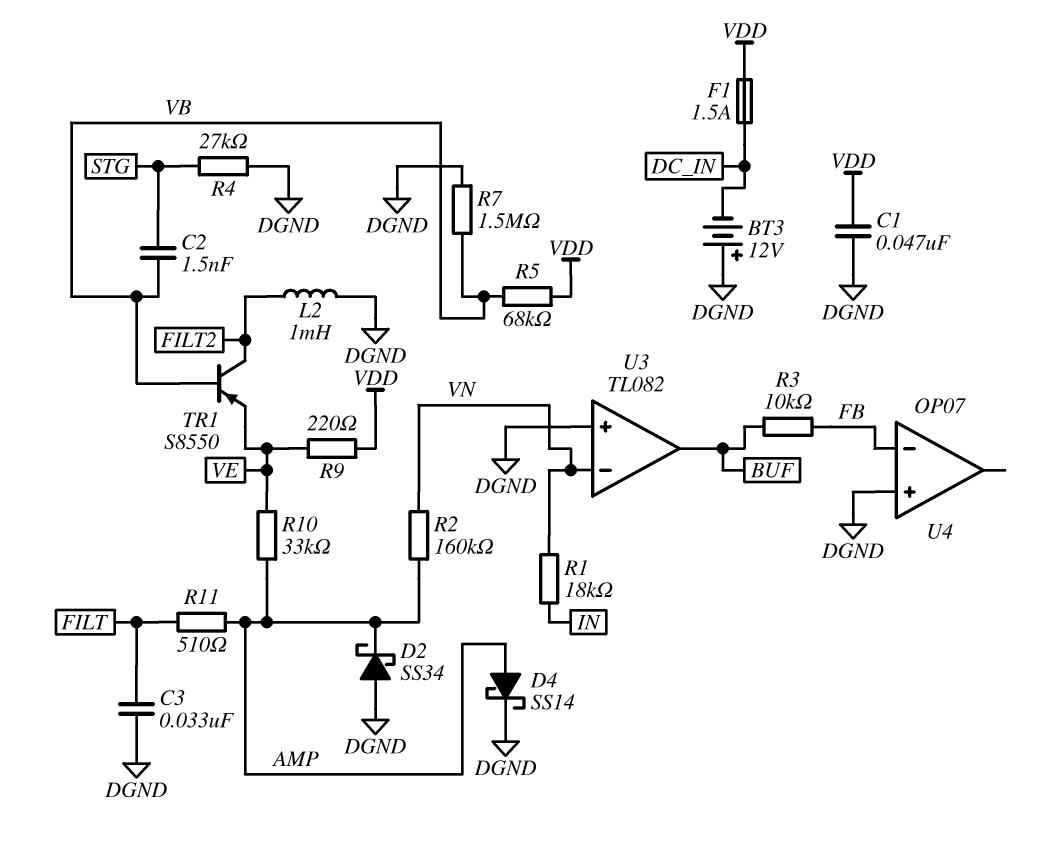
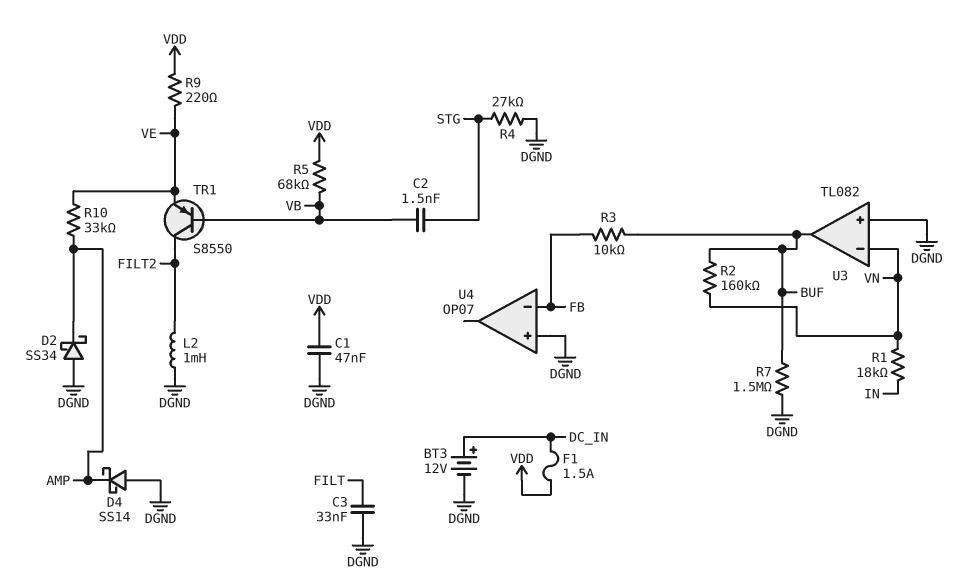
BT3: 12V (plus DGND, minus DC_IN) -> 12V (plus DC_IN, minus DGND)
D4: schottky SS14 (A AMP, K DGND) -> schottky SS14 (A DGND, K AMP)
R2: 160k (AMP, VN) -> 160k (BUF, VN)
R7: 1.5M (DGND, VB) -> 1.5M (BUF, DGND)
R11: 510 (AMP, FILT) -> none

